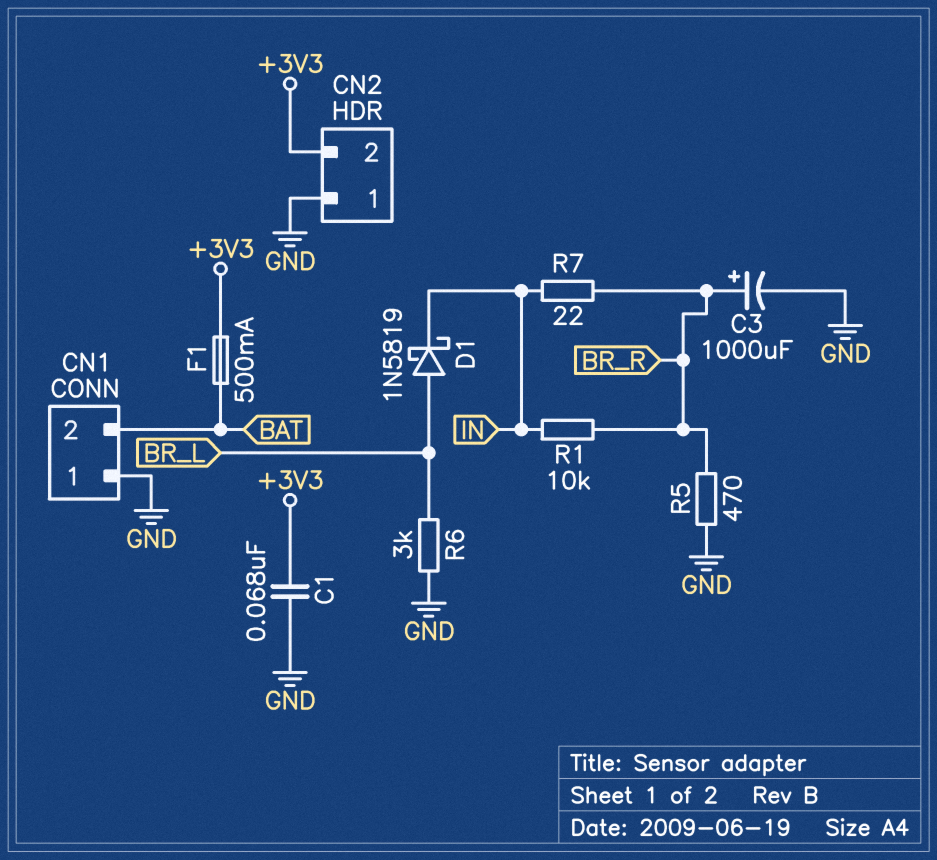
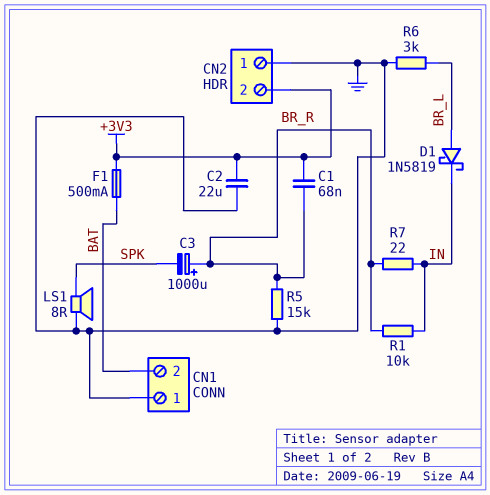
C1: 68nF (+3V3, GND) -> 68nF (+3V3, BR_R)
C2: none -> 22uF (+3V3, GND)
C3: 1000uF (plus BR_R, minus GND) -> 1000uF (plus BR_R, minus SPK)
LS1: none -> speaker 8R (GND, SPK)
R5: 470 (BR_R, GND) -> 15k (BR_R, GND)

